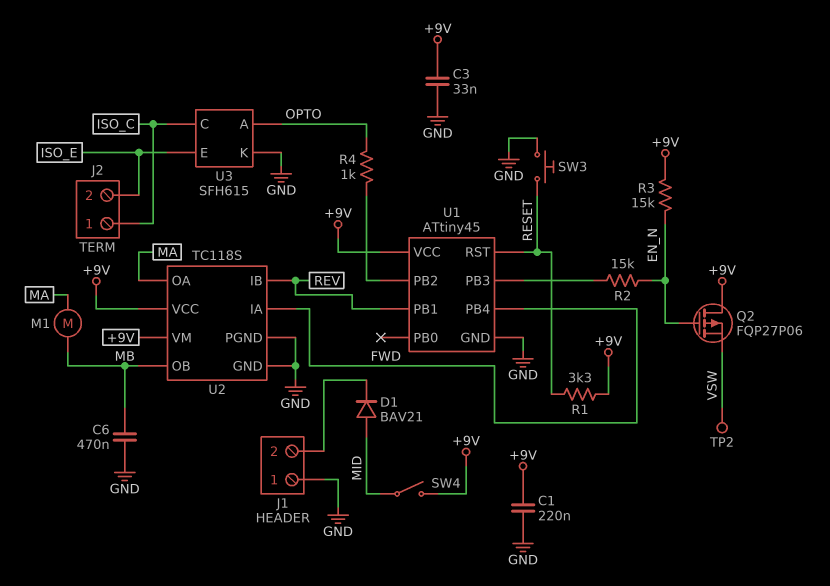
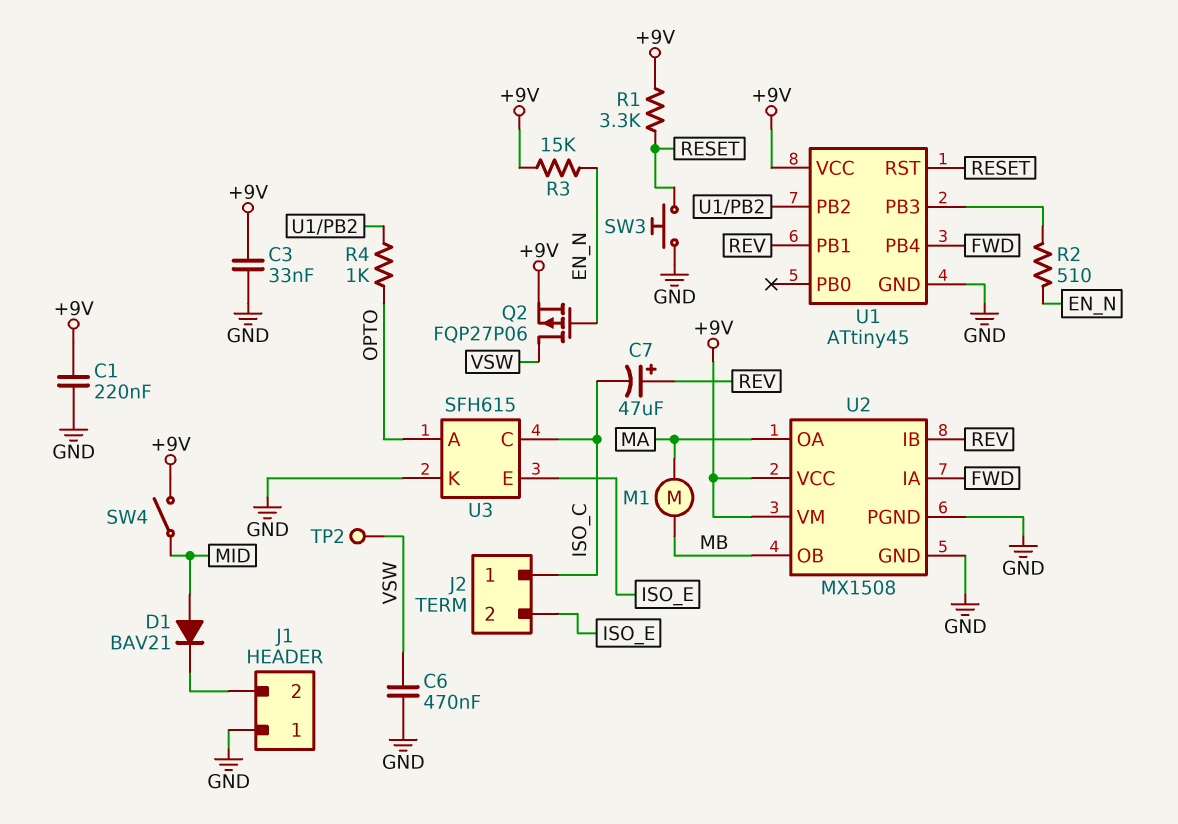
C6: 470nF (GND, MB) -> 470nF (GND, VSW)
C7: none -> 47uF (plus REV, minus ISO_C)
Q2: PMOS FQP27P06 (G EN_N, D +9V, S VSW) -> PMOS FQP27P06 (G EN_N, D VSW, S +9V)
R2: 15k (EN_N, U1/PB3) -> 510 (EN_N, U1/PB3)
U2: TC118S -> MX1508

